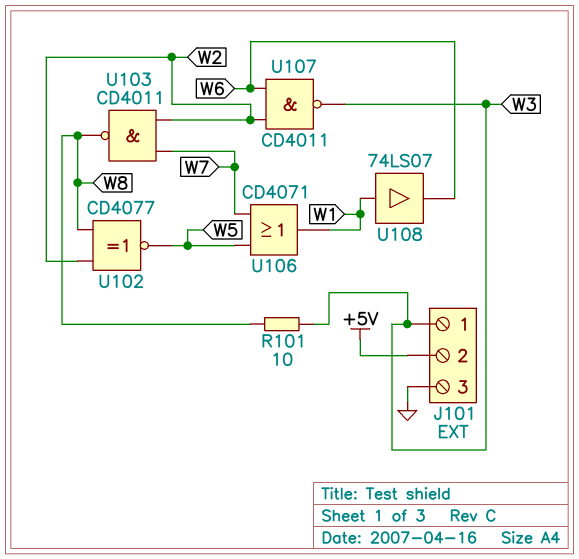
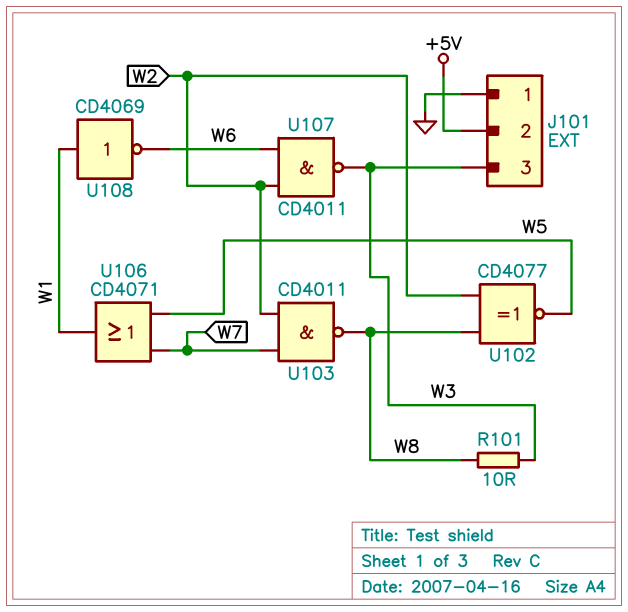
J101 pin 1: W3 -> GND
J101 pin 3: GND -> W3
U108: buffer 74LS07 (in W1, out W6) -> NOT CD4069 (in W1, out W6)

